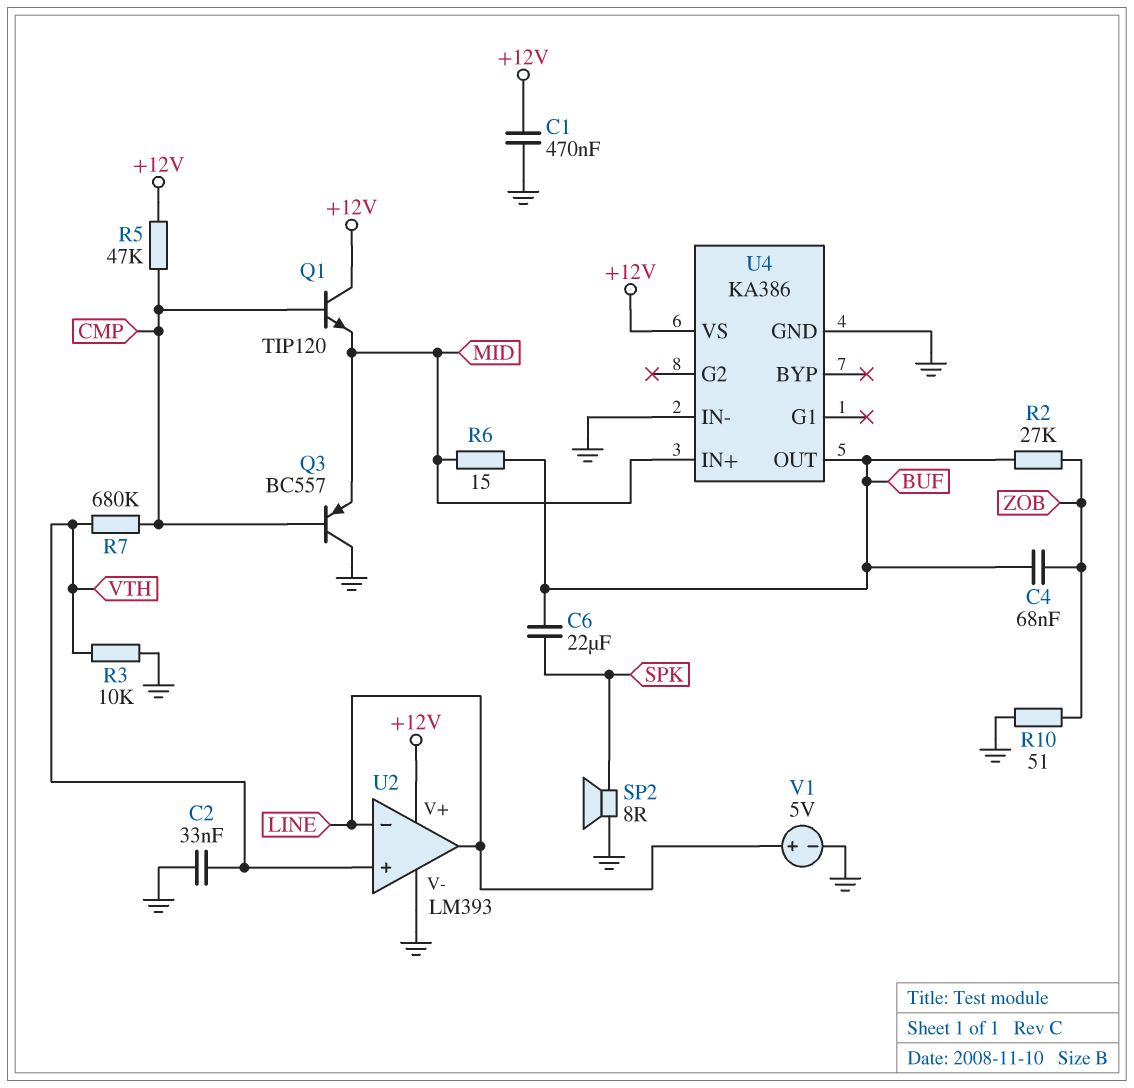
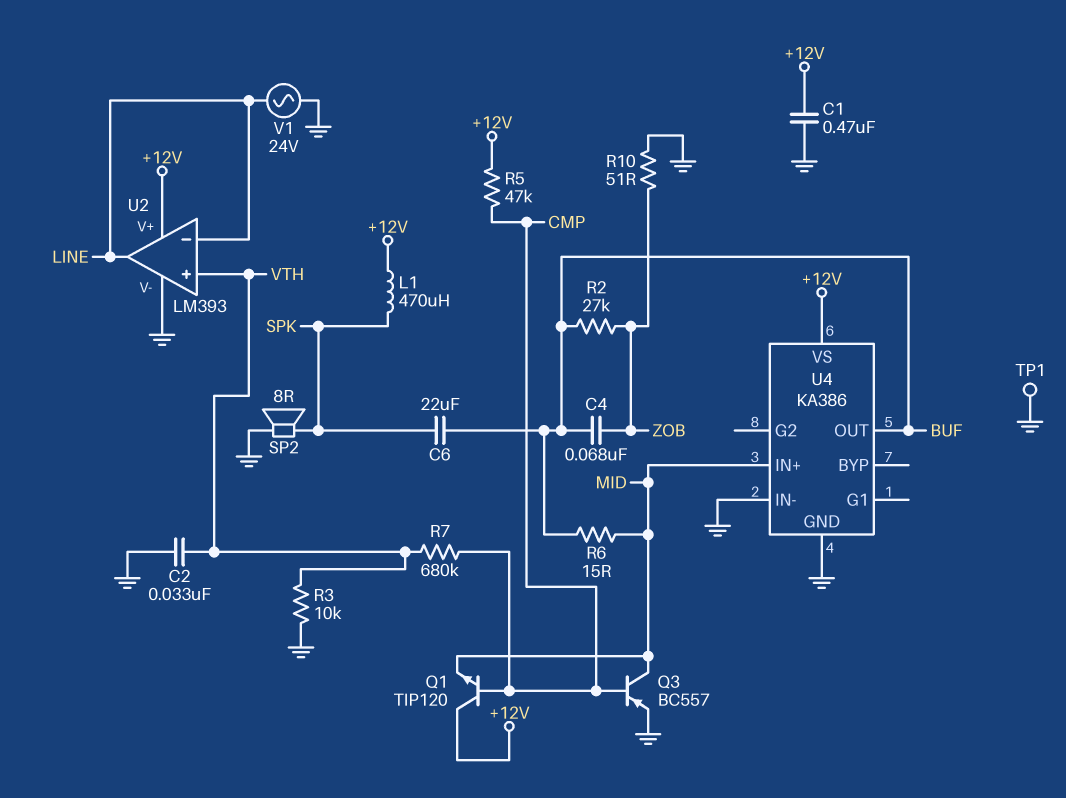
L1: none -> 470uH (+12V, SPK)
Q3: PNP BC557 (B CMP, C GND, E MID) -> PNP BC557 (B CMP, C MID, E GND)
TP1: none -> test point (GND)
V1: 5V (plus LINE, minus GND) -> AC 24V (GND, LINE)

